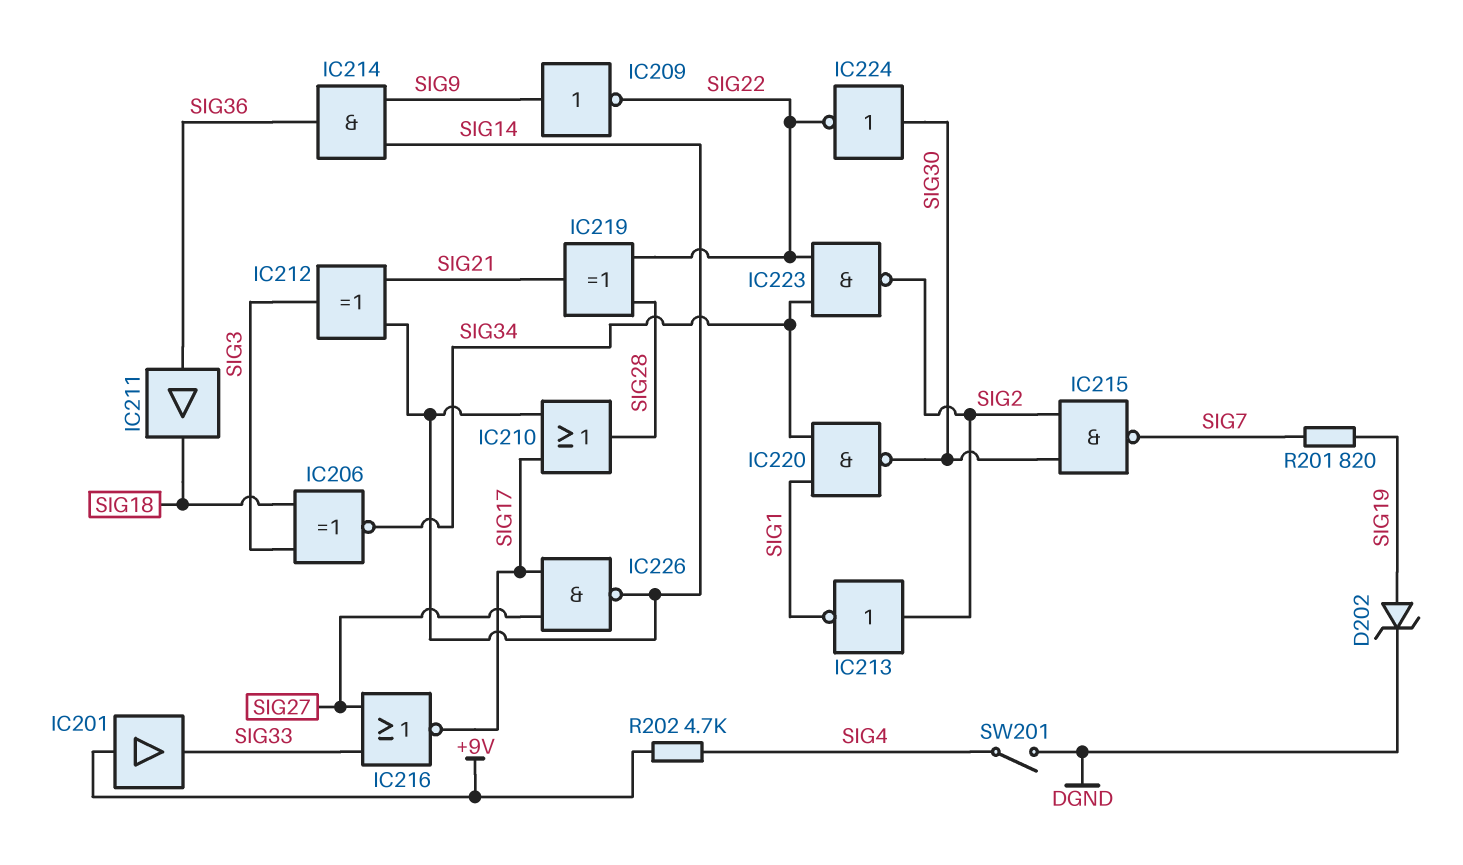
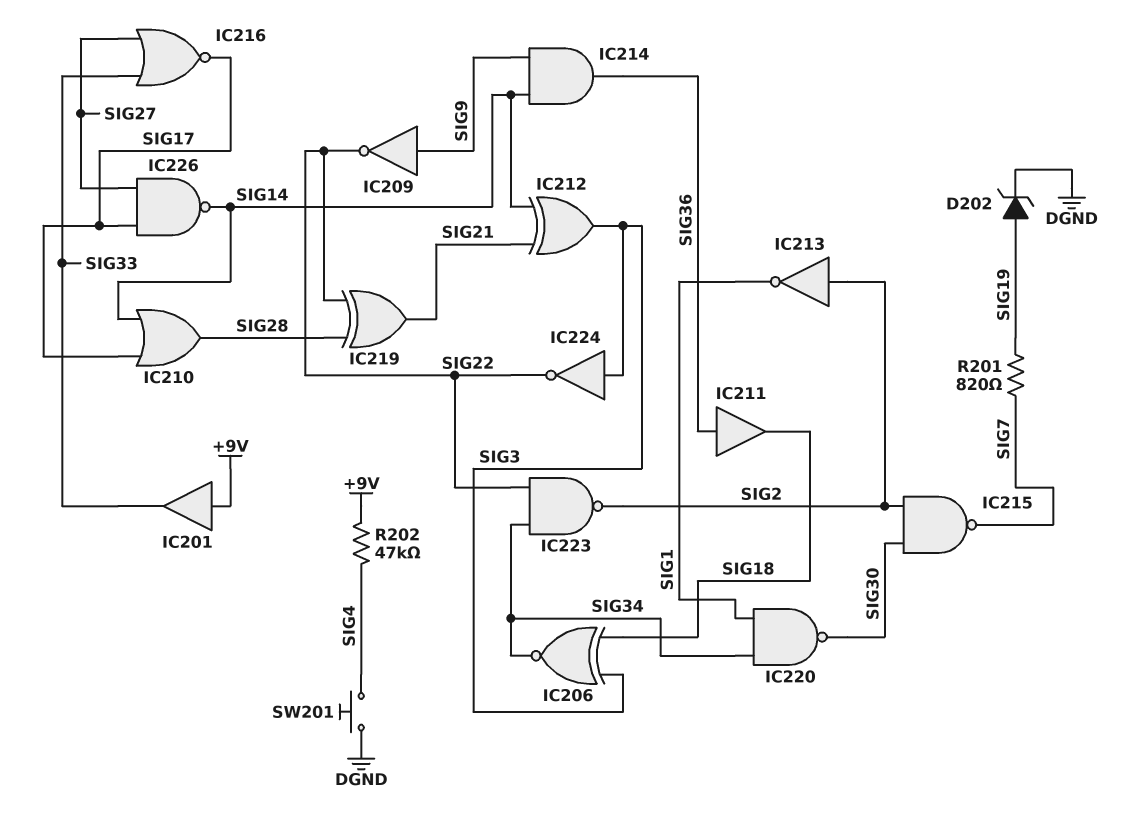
IC224: NOT (in SIG30, out SIG22) -> NOT (in SIG3, out SIG22)
R202: 4.7k (+9V, SIG4) -> 47k (+9V, SIG4)
SW201: switch (DGND, SIG4) -> button (DGND, SIG4)

